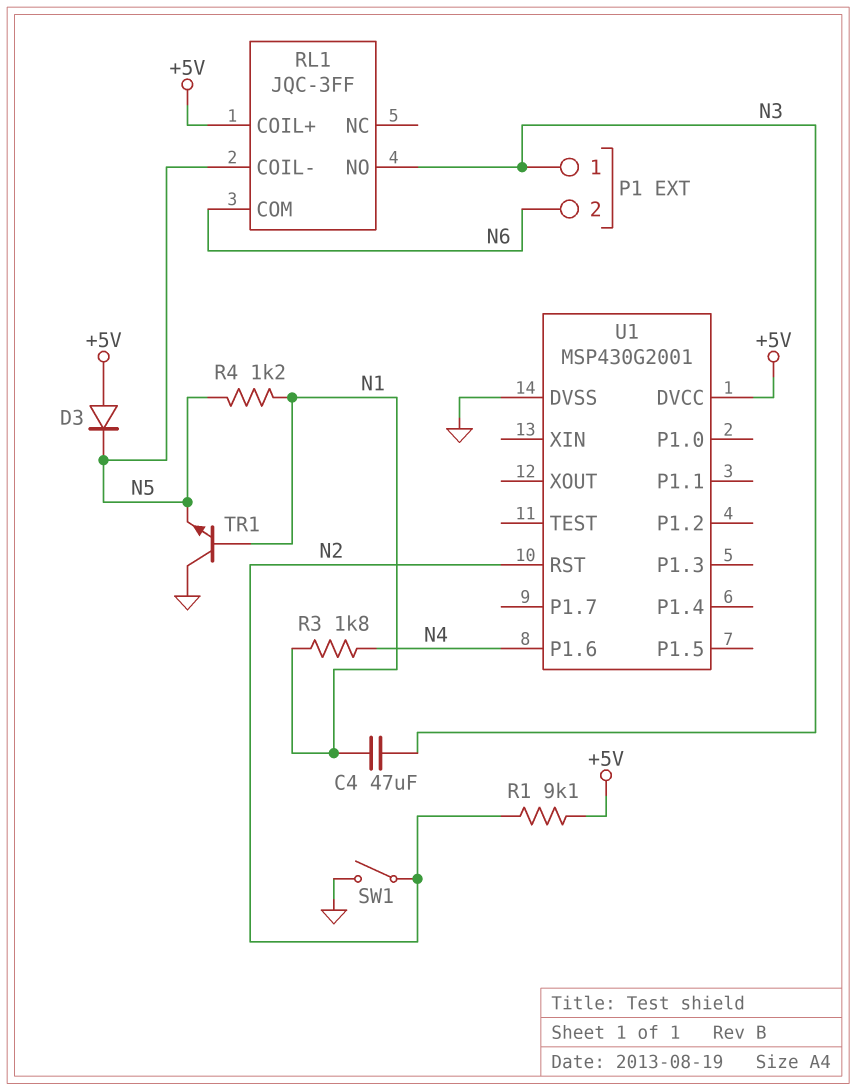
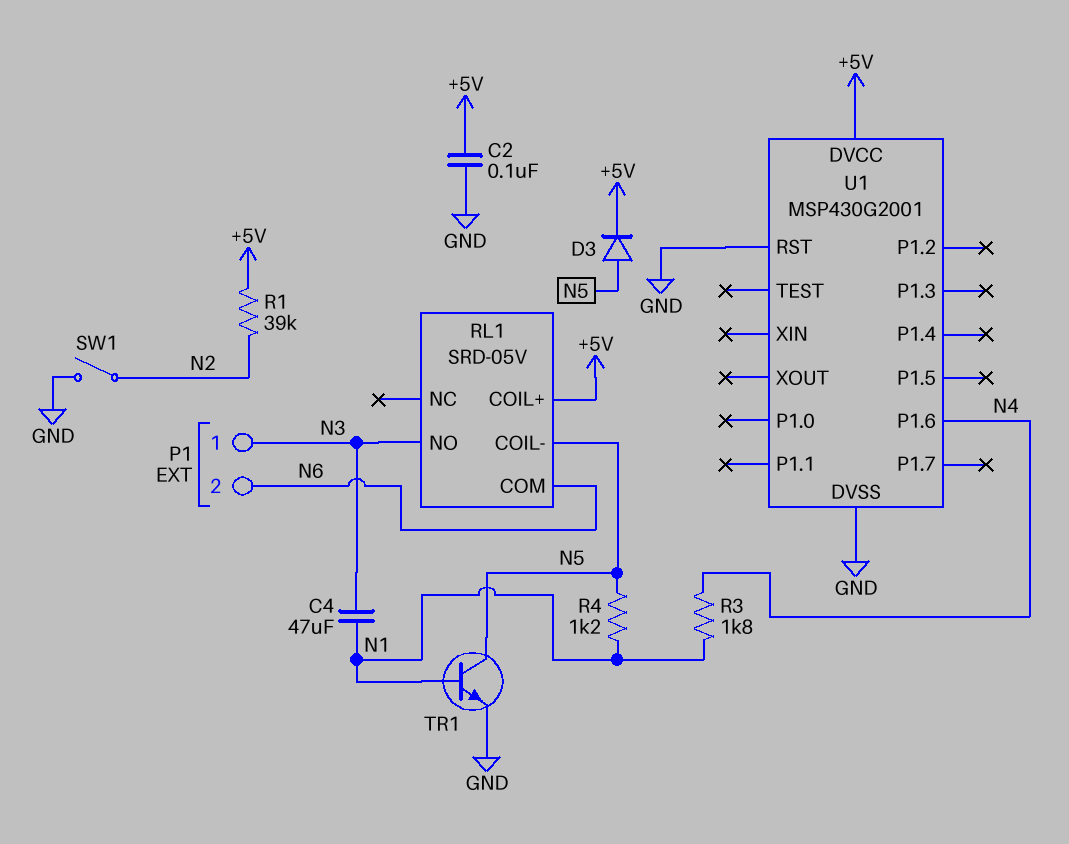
C2: none -> 100nF (+5V, GND)
D3: diode (A +5V, K N5) -> diode (A N5, K +5V)
R1: 9.1k (+5V, N2) -> 39k (+5V, N2)
RL1: JQC-3FF -> SRD-05V
TR1: NPN (B N1, C GND, E N5) -> NPN (B N1, C N5, E GND)
U1 pin RST: N2 -> GND

